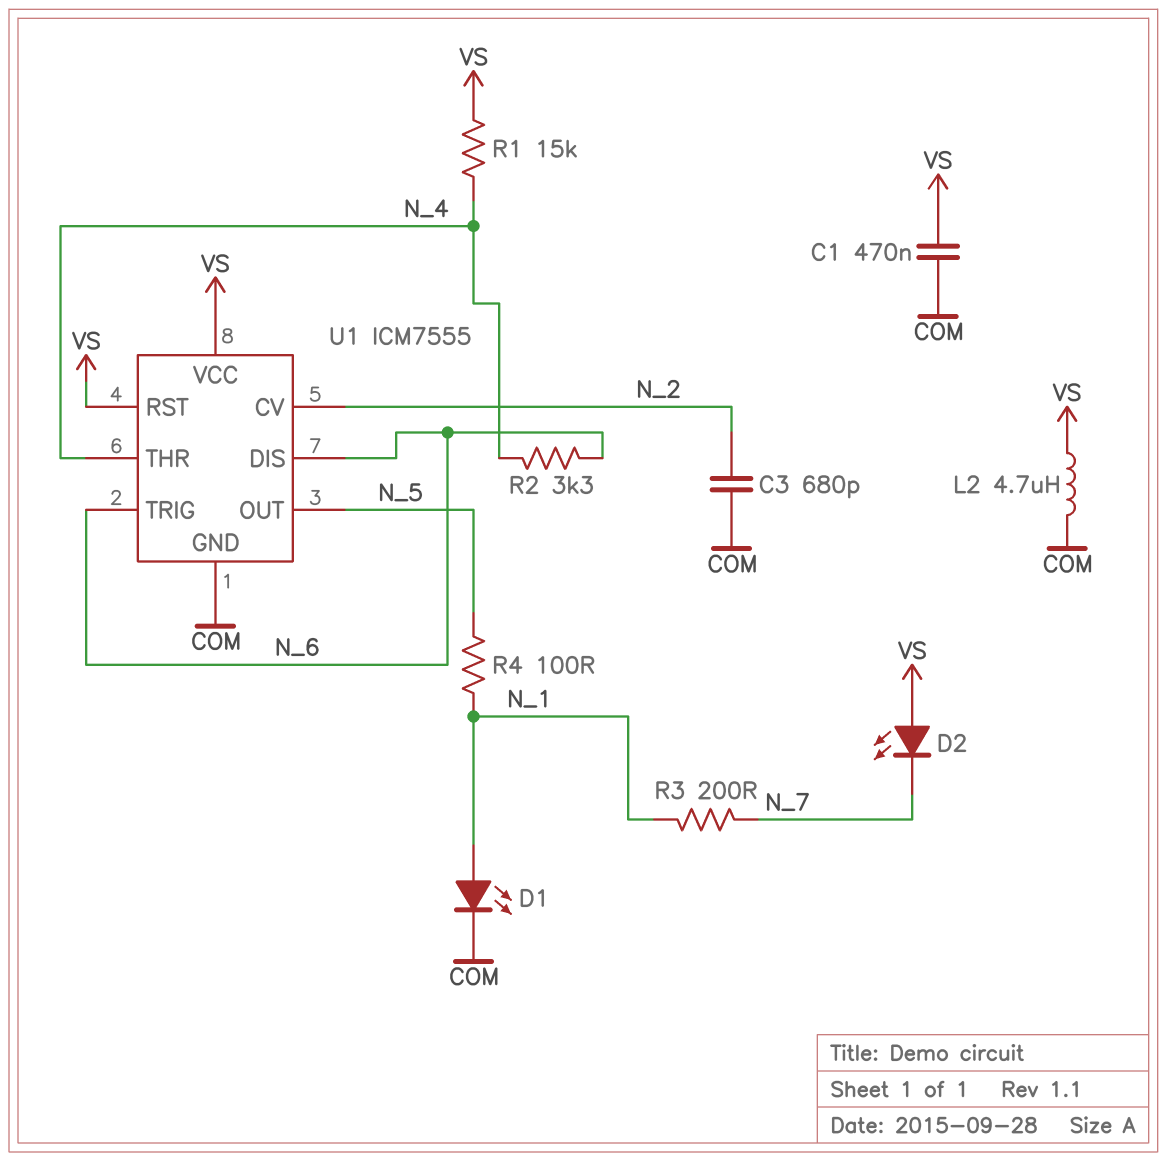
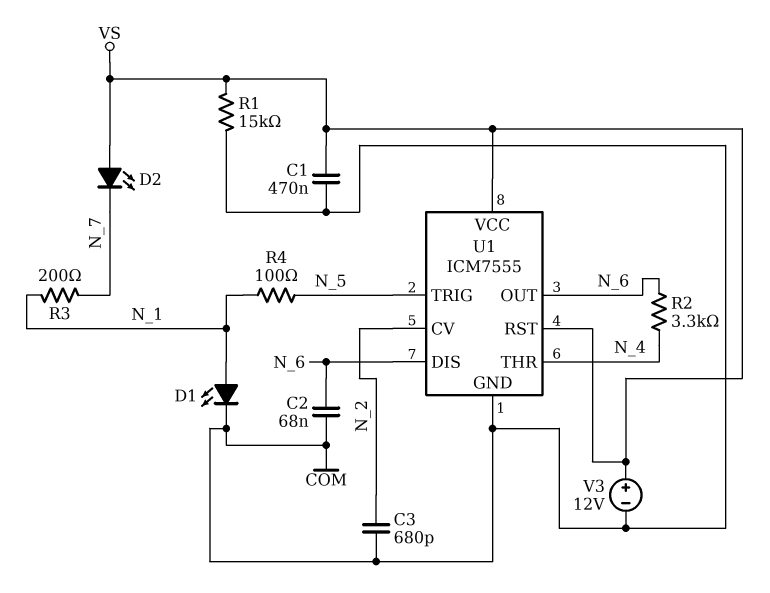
C2: none -> 68nF (COM, N_6)
L2: 4.7uH (COM, VS) -> none
R1: 15k (N_4, VS) -> 15k (COM, VS)
U1 pin OUT: N_5 -> N_6
U1 pin TRIG: N_6 -> N_5
V3: none -> 12V (plus VS, minus COM)

